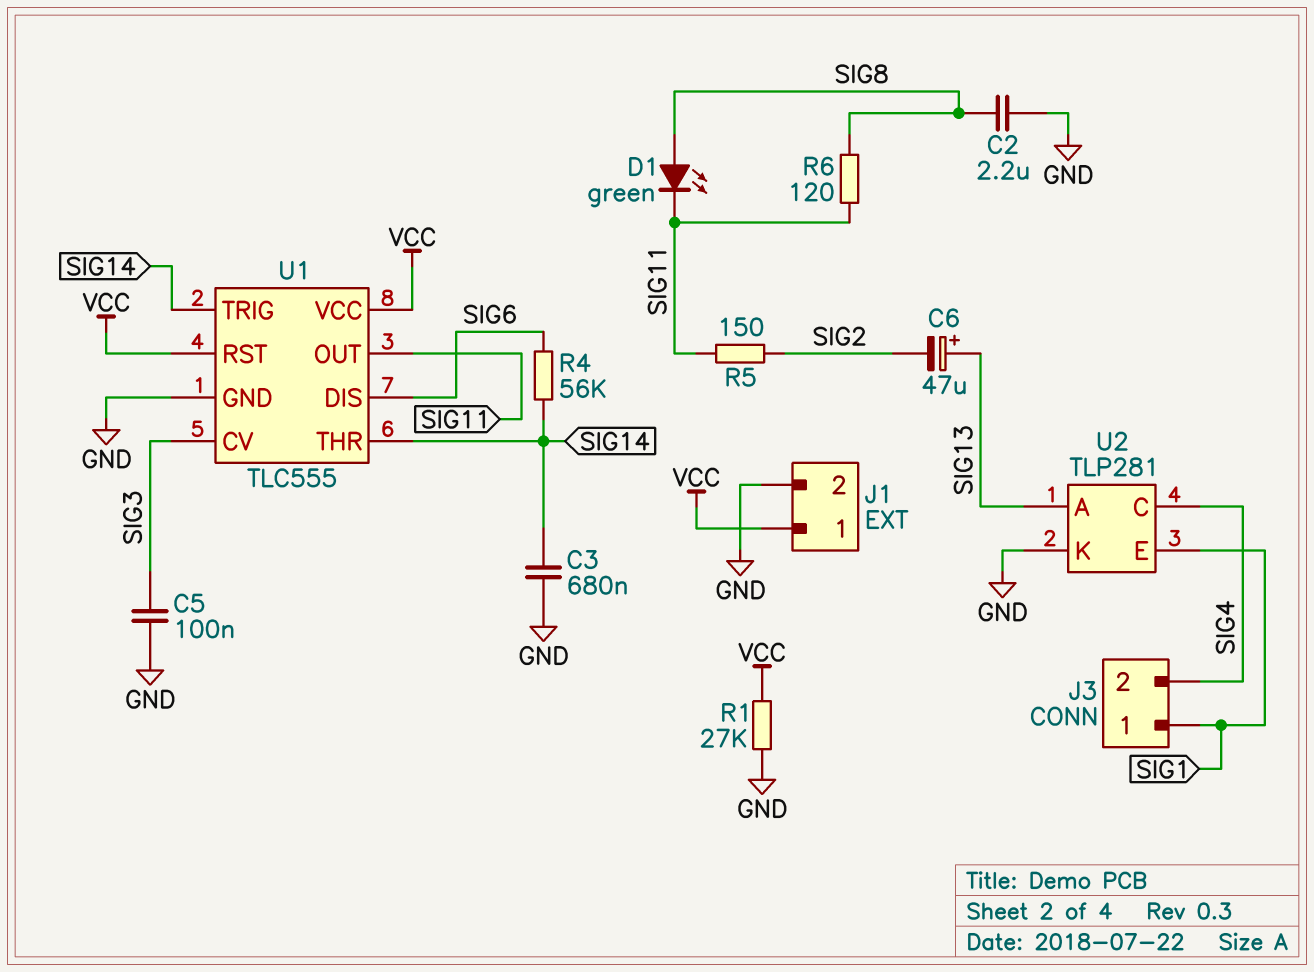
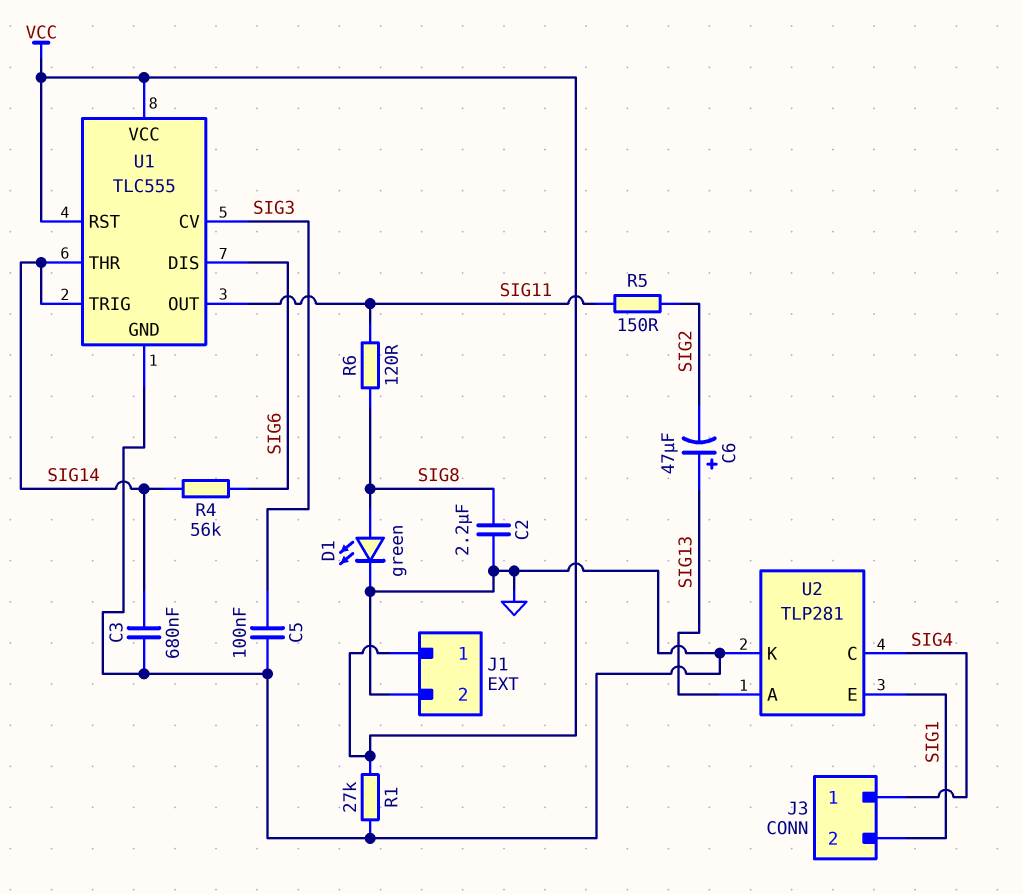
D1: LED green (A SIG8, K SIG11) -> LED green (A SIG8, K GND)
J3 pin 1: SIG1 -> SIG4
J3 pin 2: SIG4 -> SIG1

